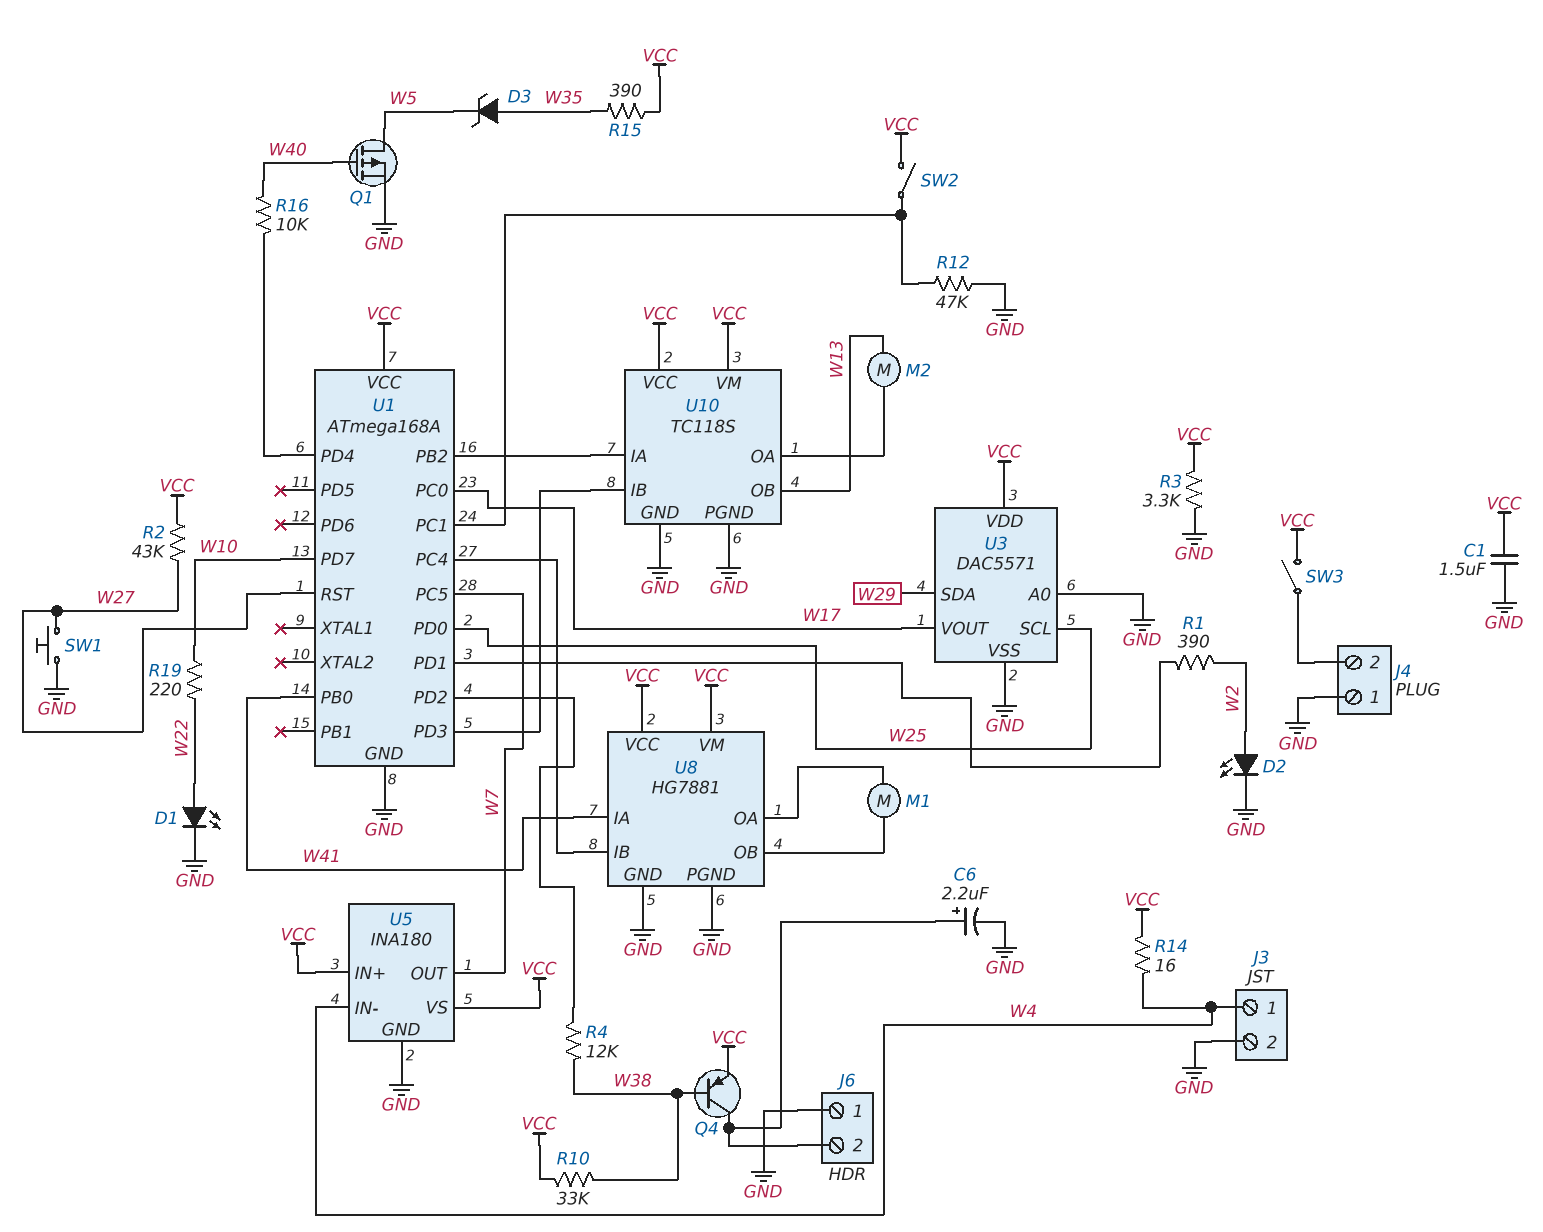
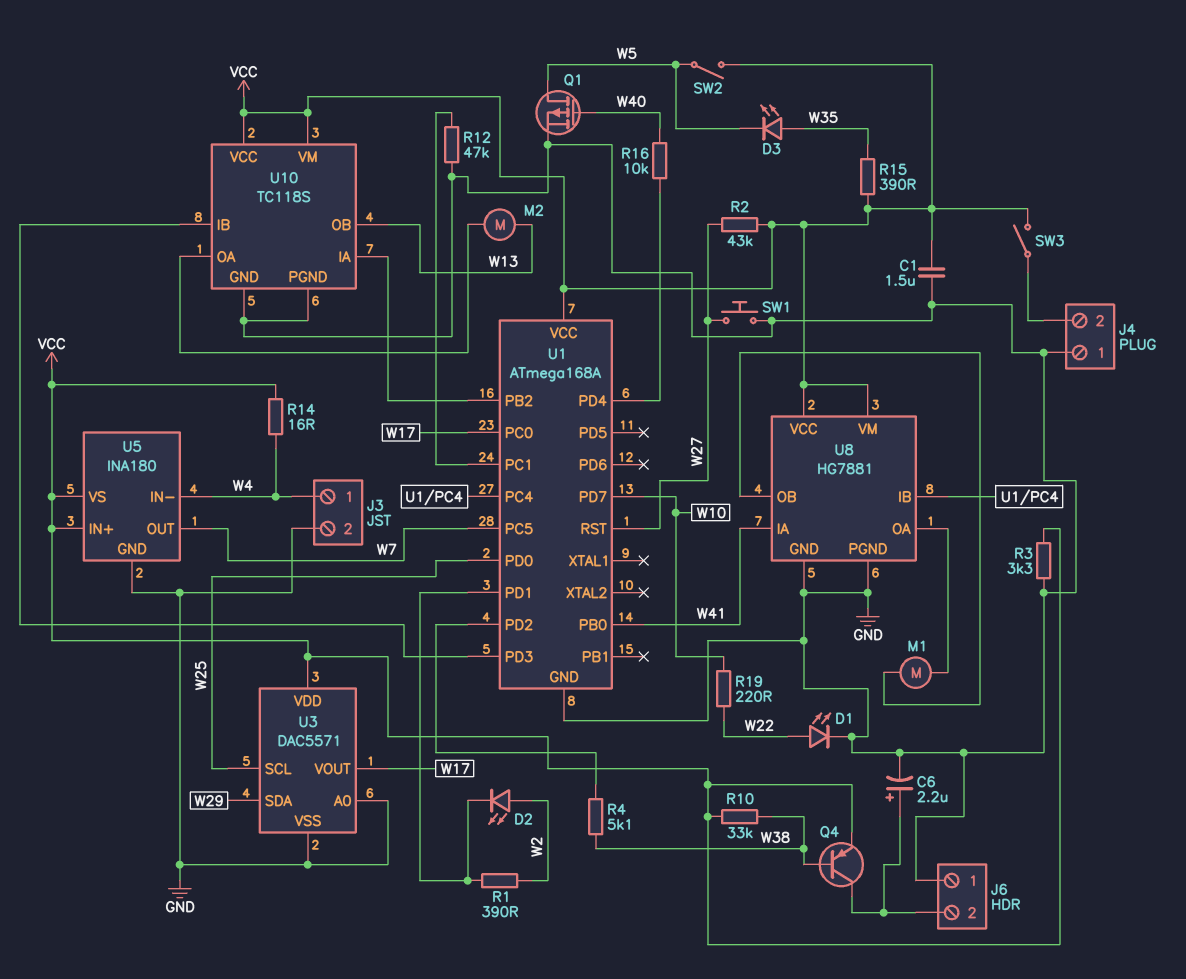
D2: LED (A W2, K GND) -> LED (A W2, K U1/PD1)
D3: zener (A W35, K W5) -> LED (A W35, K W5)
R4: 12k (U1/PD2, W38) -> 5.1k (U1/PD2, W38)
SW2: switch (U1/PC1, VCC) -> switch (VCC, W5)

